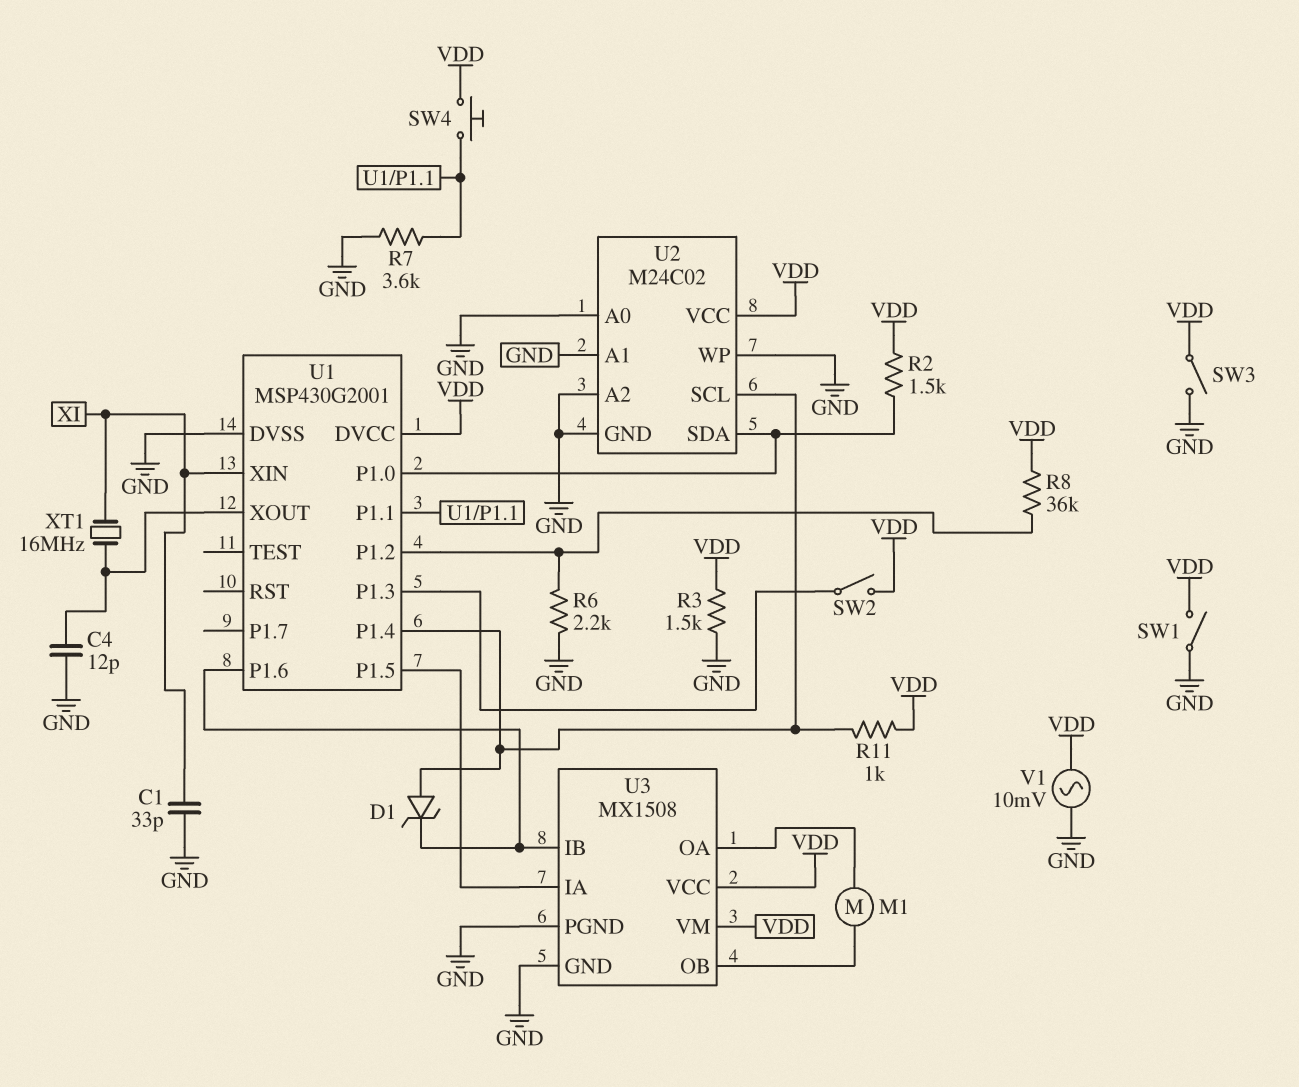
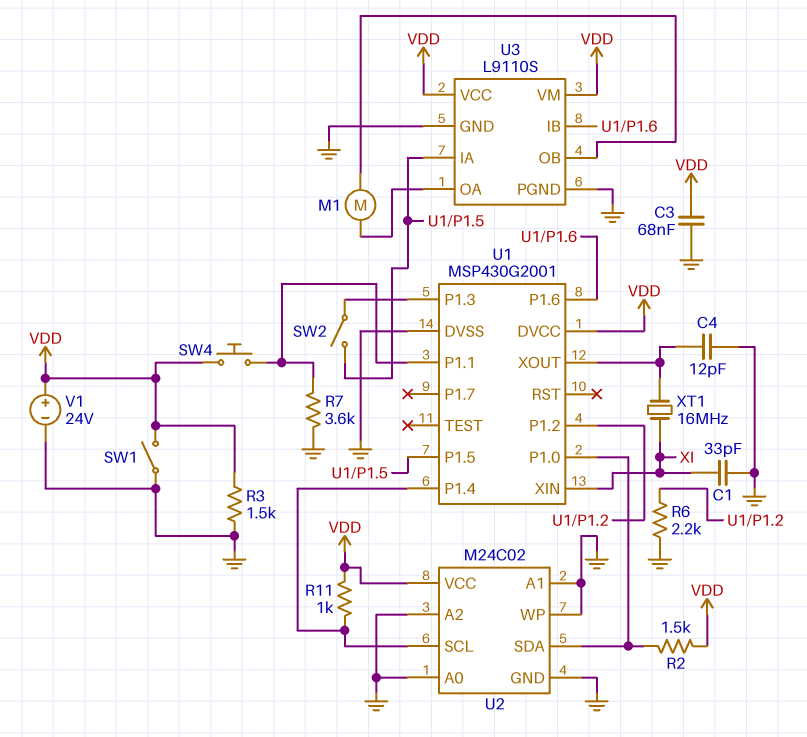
C3: none -> 68nF (GND, VDD)
D1: zener (A U1/P1.4, K U1/P1.6) -> none
R8: 36k (U1/P1.2, VDD) -> none
SW2: switch (U1/P1.3, VDD) -> switch (U1/P1.3, U1/P1.5)
SW3: switch (GND, VDD) -> none
U3: MX1508 -> L9110S
V1: AC 10mV (GND, VDD) -> 24V (plus VDD, minus GND)

